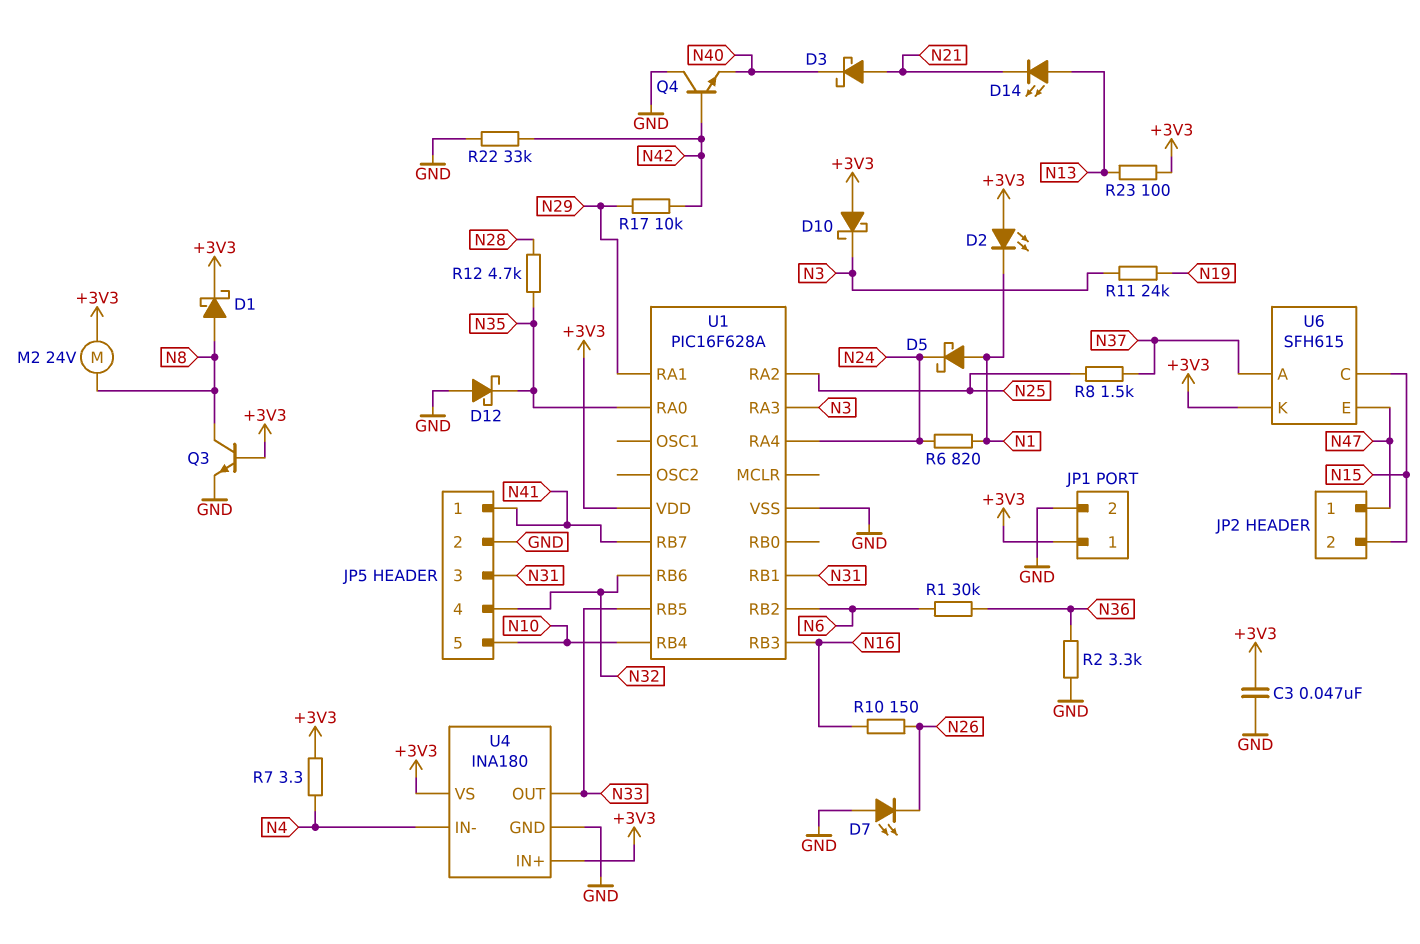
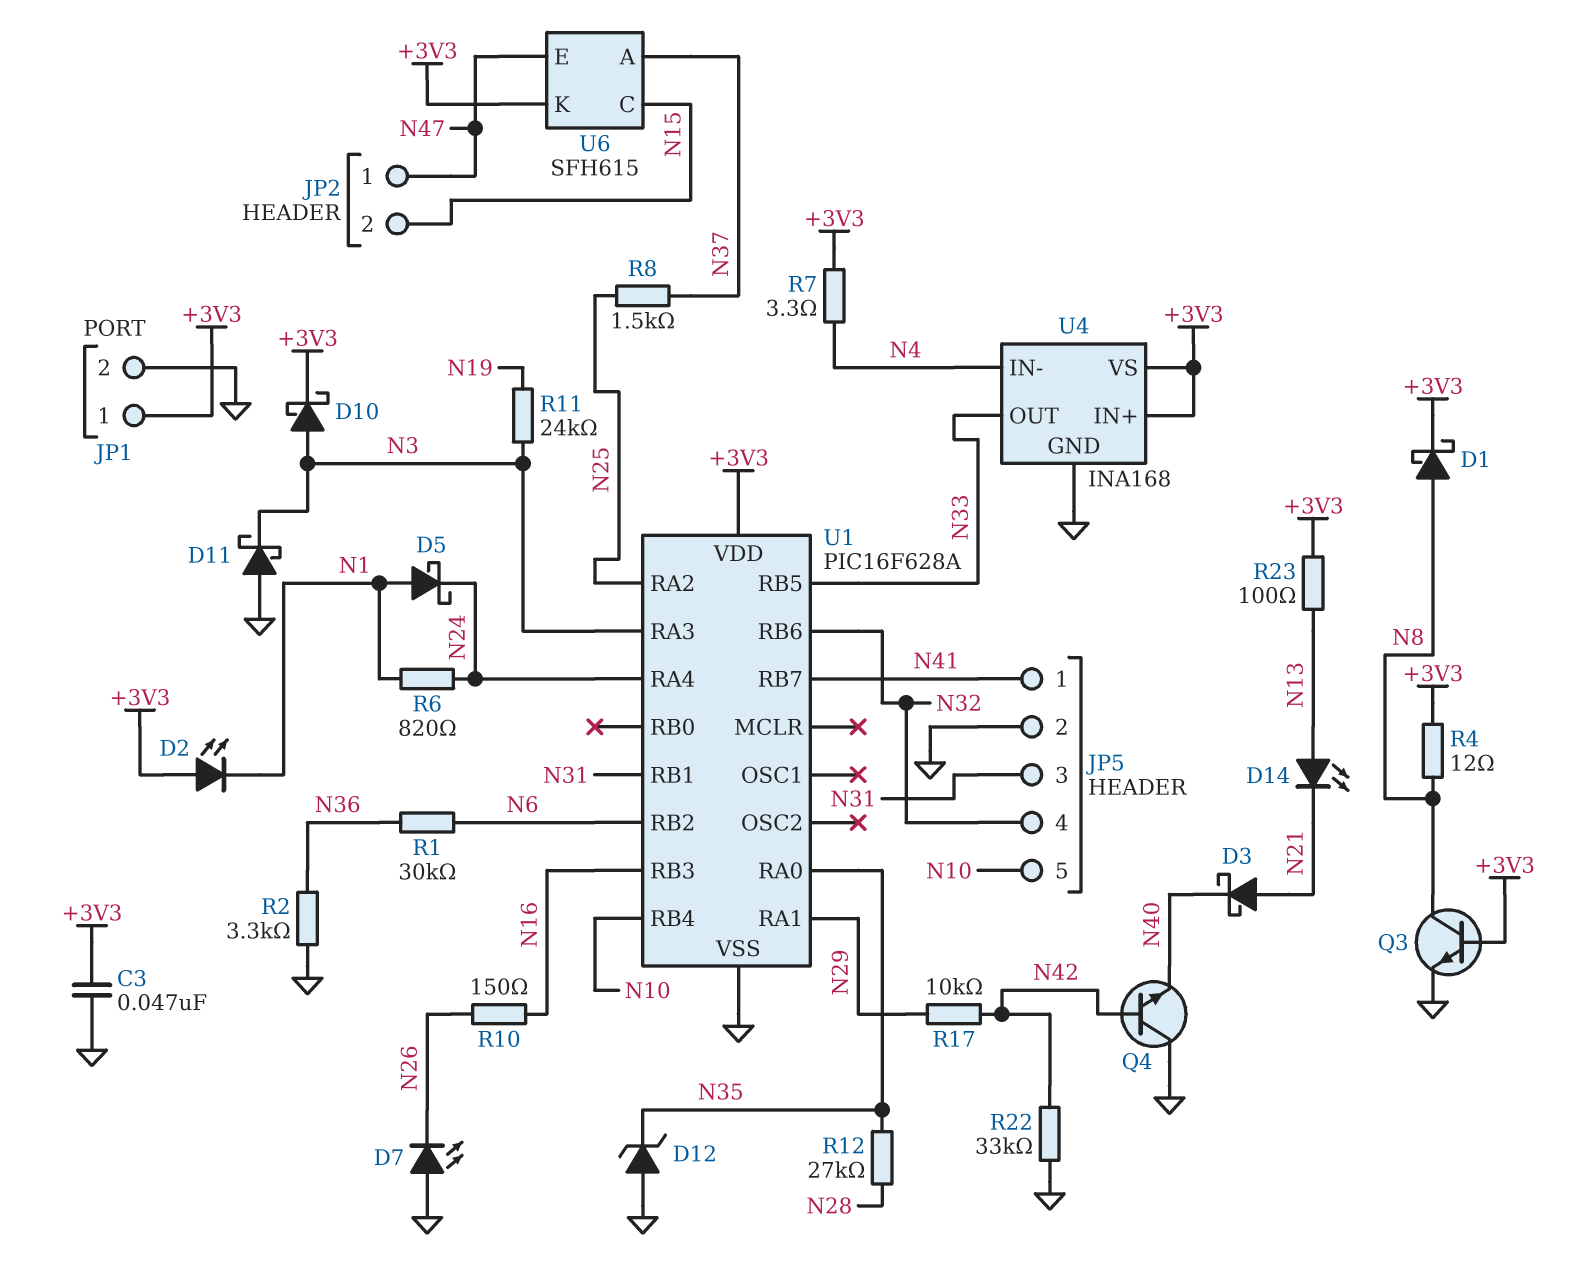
D10: schottky (A +3V3, K N3) -> schottky (A N3, K +3V3)
D11: none -> schottky (A GND, K N3)
D12: schottky (A GND, K N35) -> zener (A GND, K N35)
M2: motor 24V (+3V3, N8) -> none
R4: none -> 12 (+3V3, N8)
R12: 4.7k (N28, N35) -> 27k (N28, N35)
U4: INA180 -> INA168

